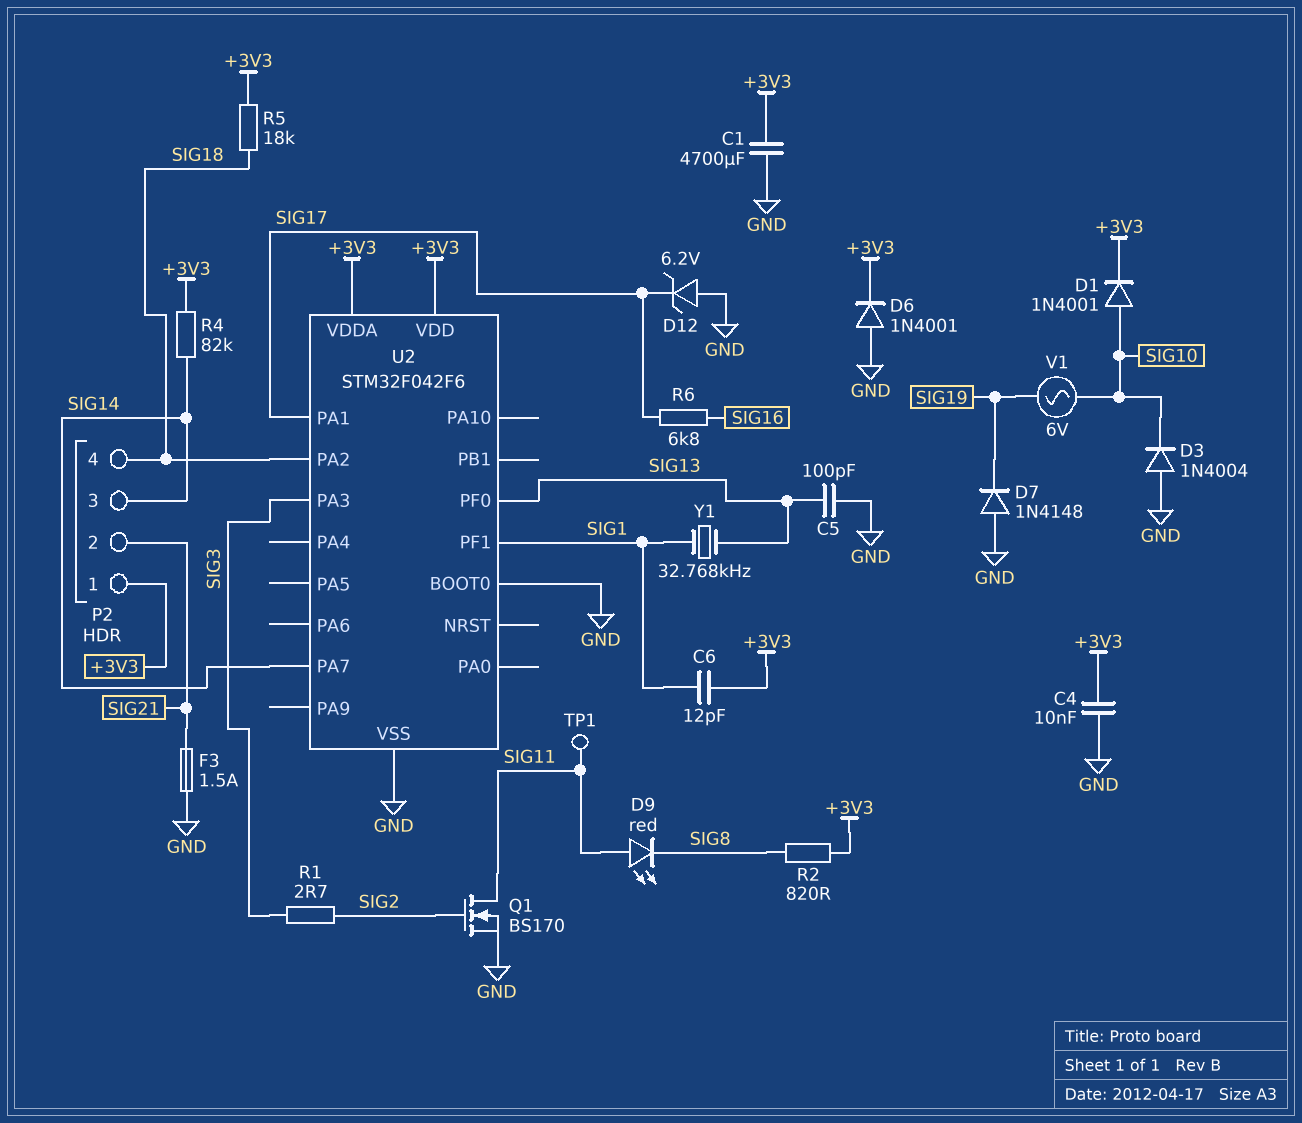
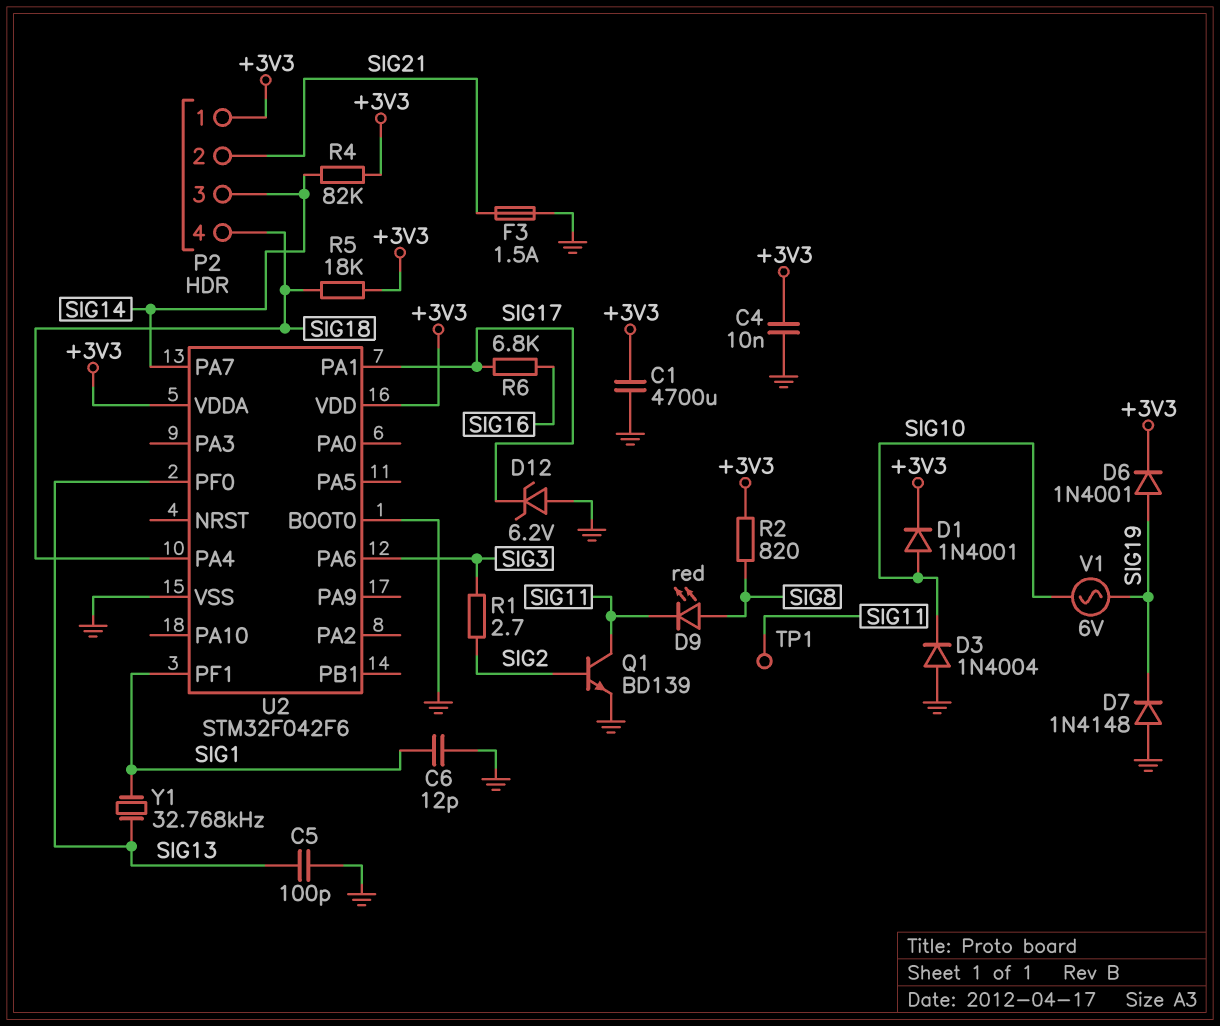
C6: 12pF (+3V3, SIG1) -> 12pF (GND, SIG1)
D6: diode 1N4001 (A GND, K +3V3) -> diode 1N4001 (A SIG19, K +3V3)
D9: LED red (A SIG11, K SIG8) -> LED red (A SIG8, K SIG11)
Q1: NMOS BS170 (G SIG2, D SIG11, S GND) -> NPN BD139 (B SIG2, C SIG11, E GND)
U2 pin PA2: SIG18 -> none
U2 pin PA3: SIG3 -> none
U2 pin PA4: none -> SIG18
U2 pin PA6: none -> SIG3

